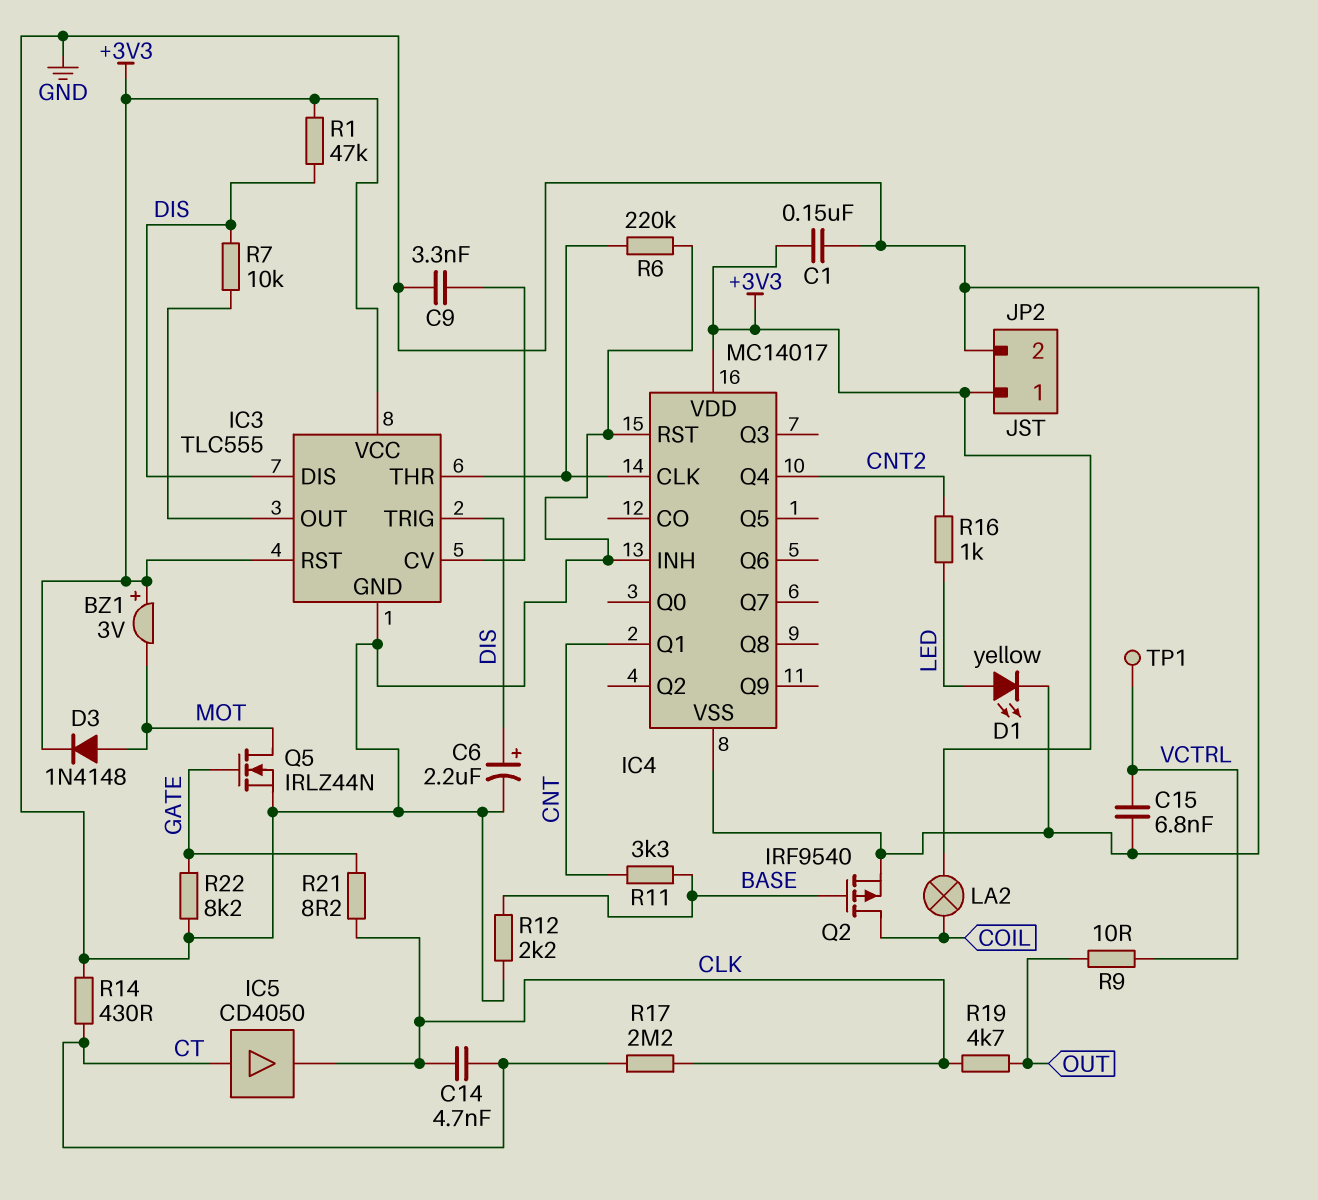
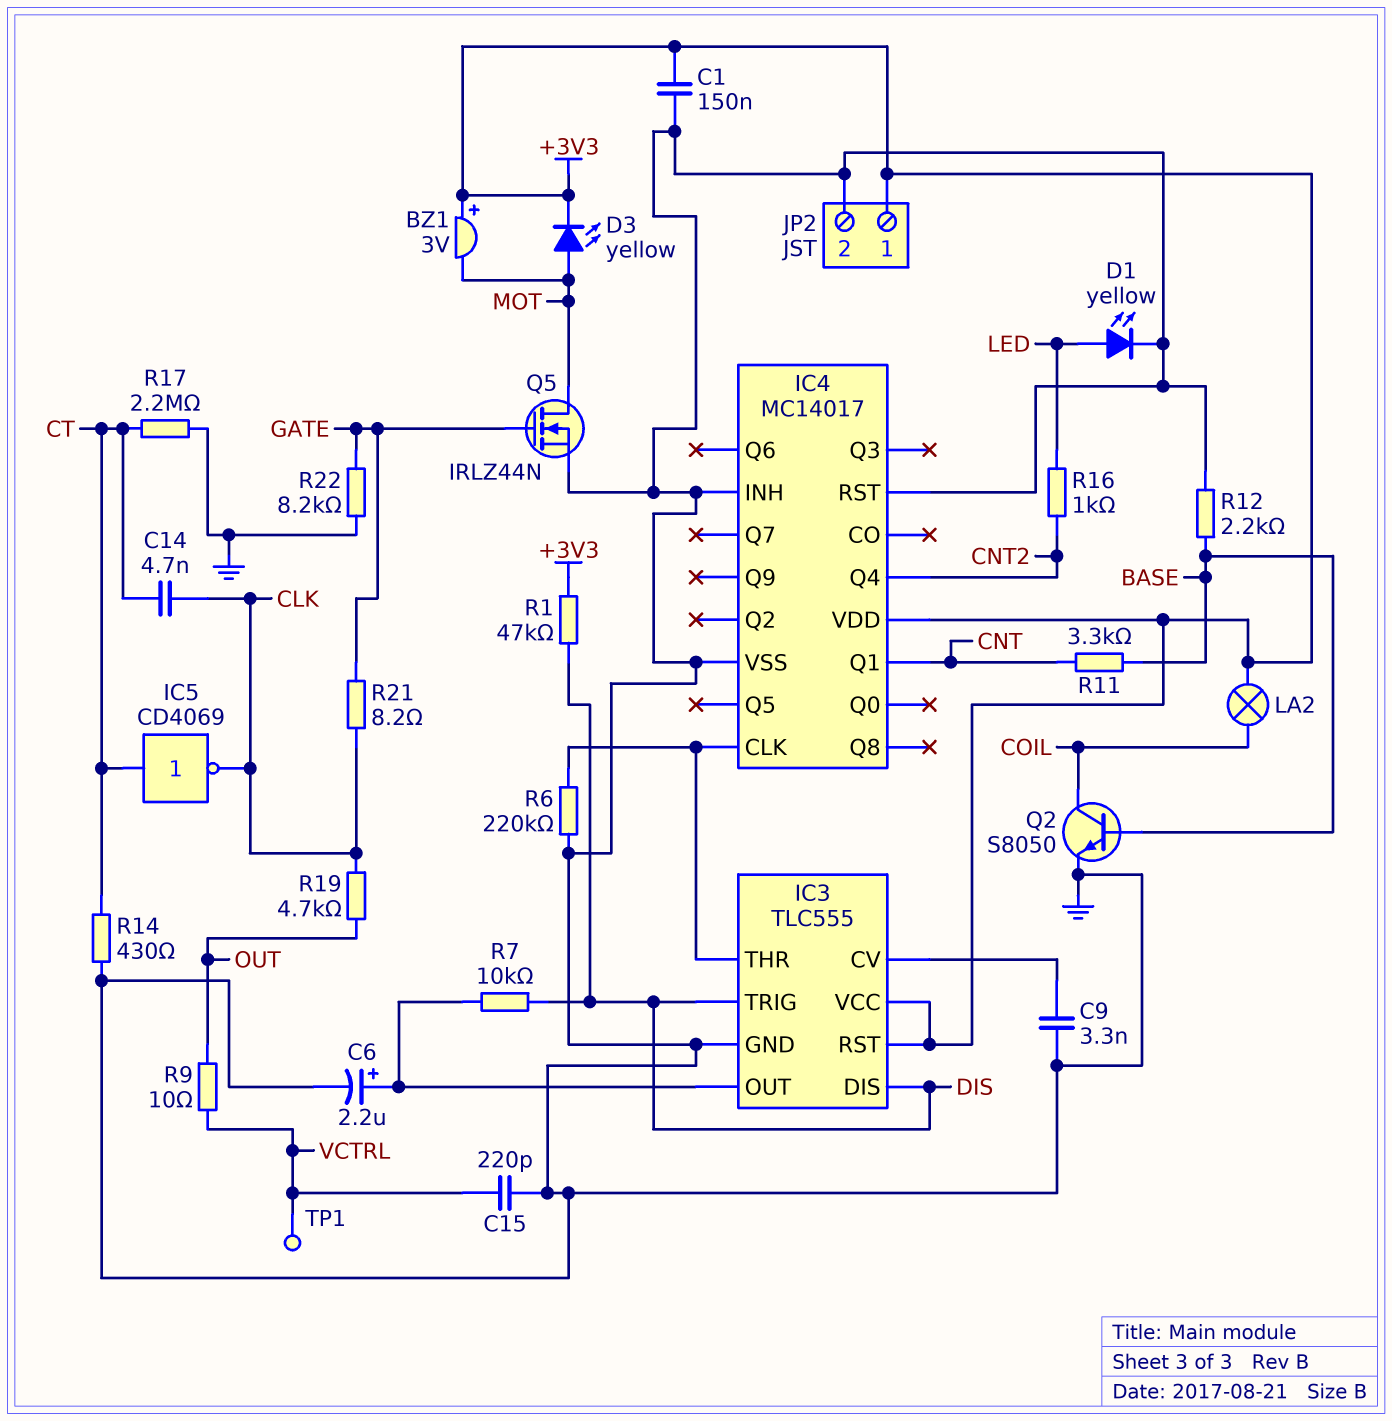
C6: 2.2uF (plus DIS, minus GND) -> 2.2uF (plus IC3/OUT, minus GND)
C15: 6.8nF (GND, VCTRL) -> 220pF (GND, VCTRL)
D3: diode 1N4148 (A MOT, K +3V3) -> LED yellow (A MOT, K +3V3)
IC5: buffer CD4050 (in CT, out CLK) -> NOT CD4069 (in CT, out CLK)
Q2: PMOS IRF9540 (G BASE, D COIL, S GND) -> NPN S8050 (B BASE, C COIL, E GND)
R17: 2.2M (CLK, CT) -> 2.2M (CT, GND)

